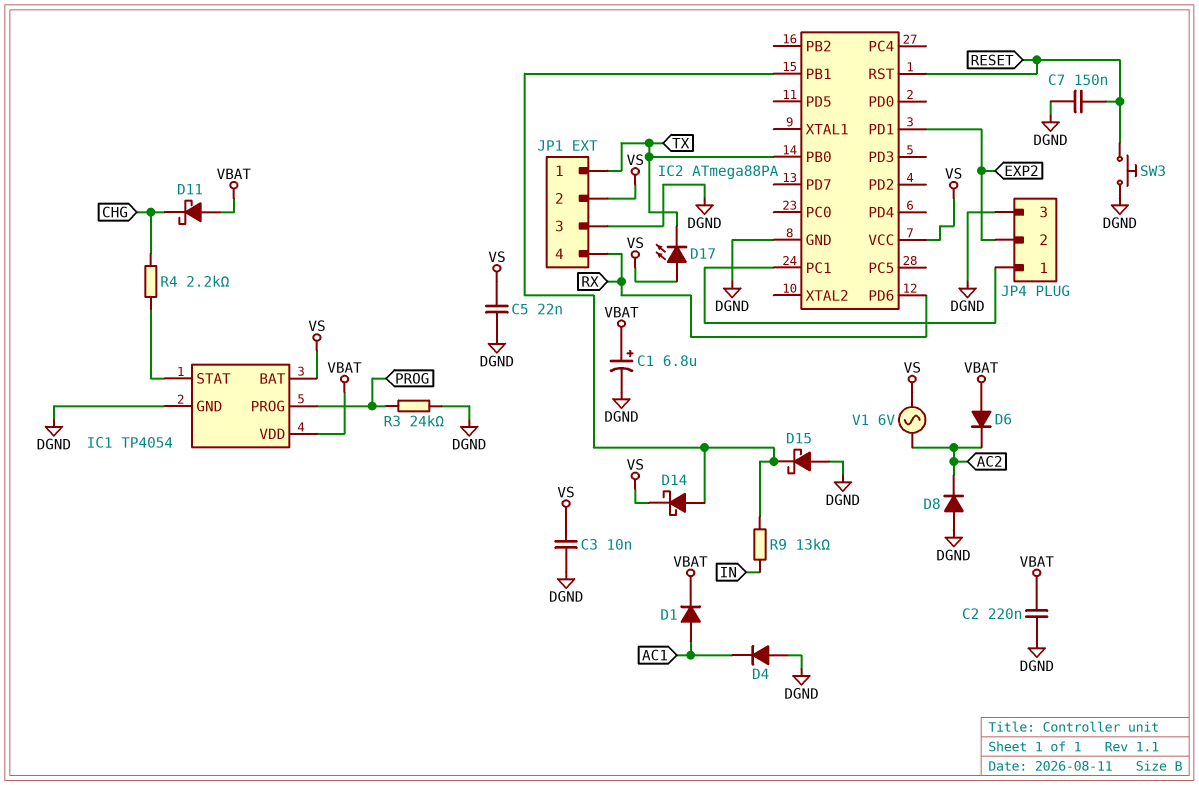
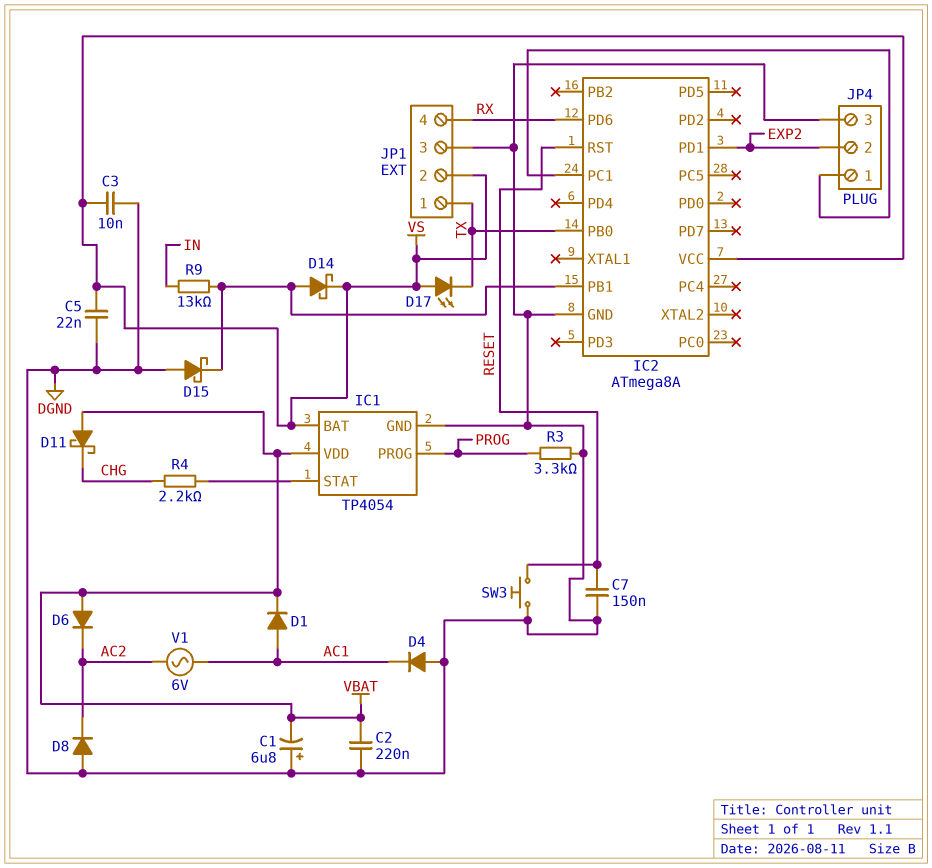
C1: 6.8uF (plus VBAT, minus DGND) -> 6.8uF (plus DGND, minus VBAT)
IC2: ATmega88PA -> ATmega8A
R3: 24k (DGND, PROG) -> 3.3k (DGND, PROG)
V1: AC 6V (AC2, VS) -> AC 6V (AC1, AC2)

